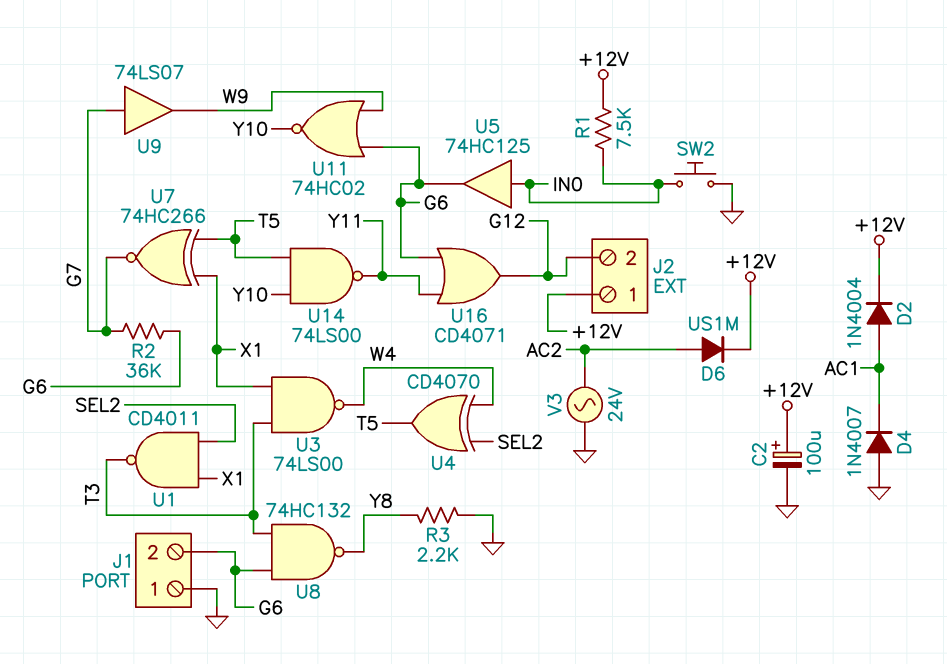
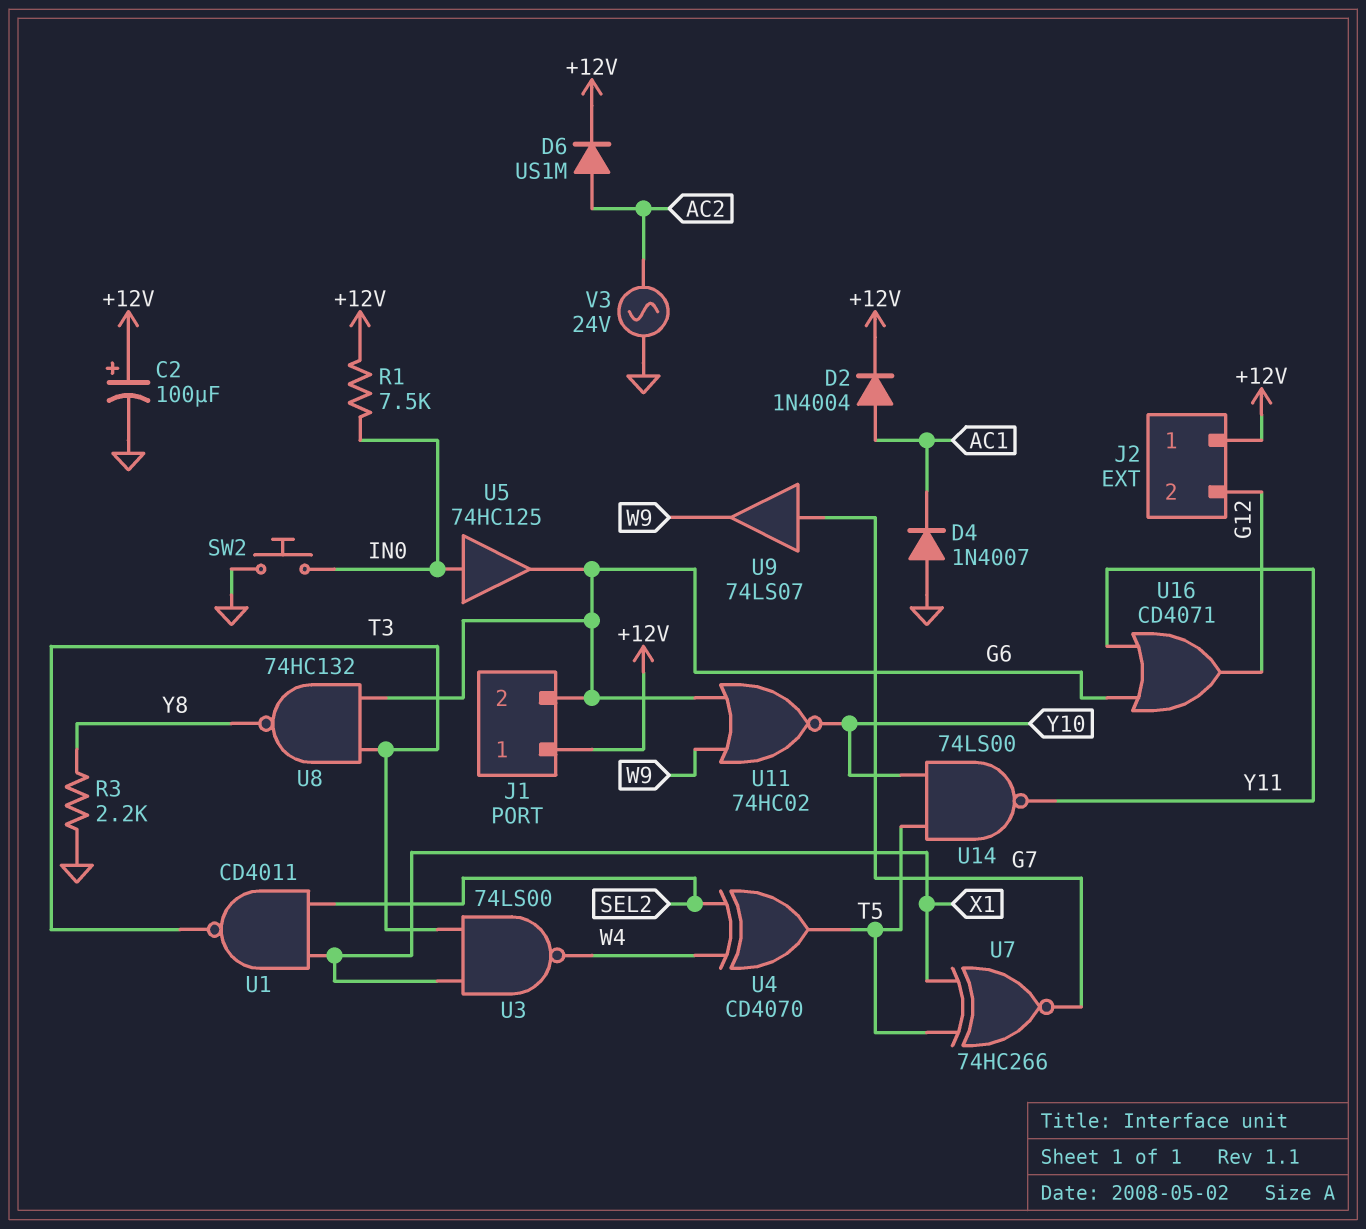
J1 pin 1: GND -> +12V
R2: 36k (G6, G7) -> none

